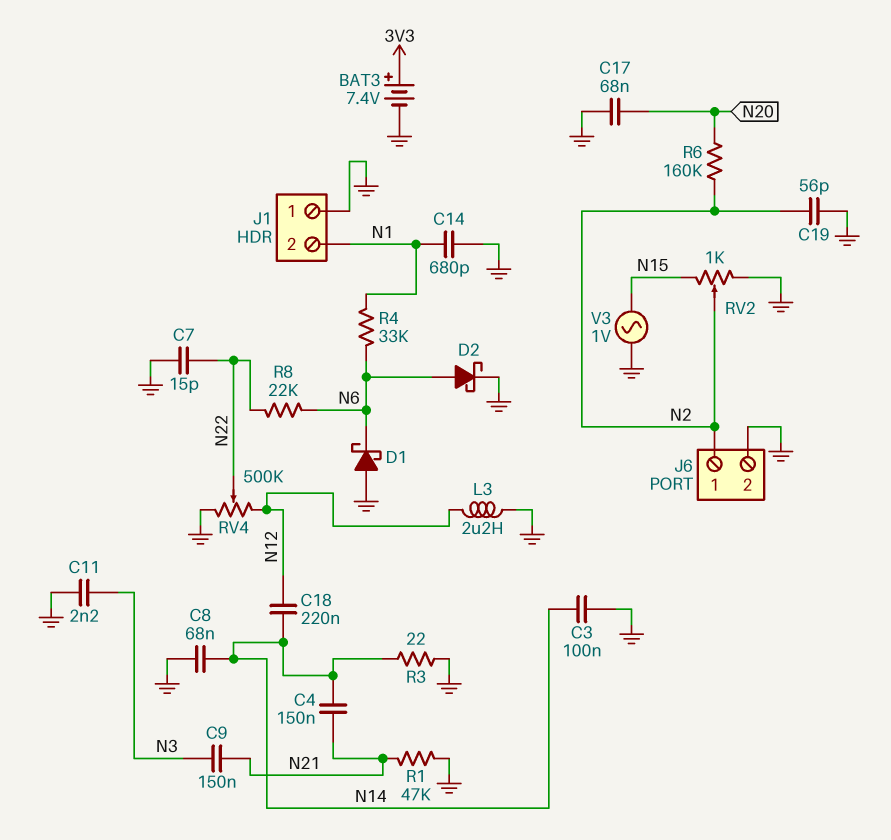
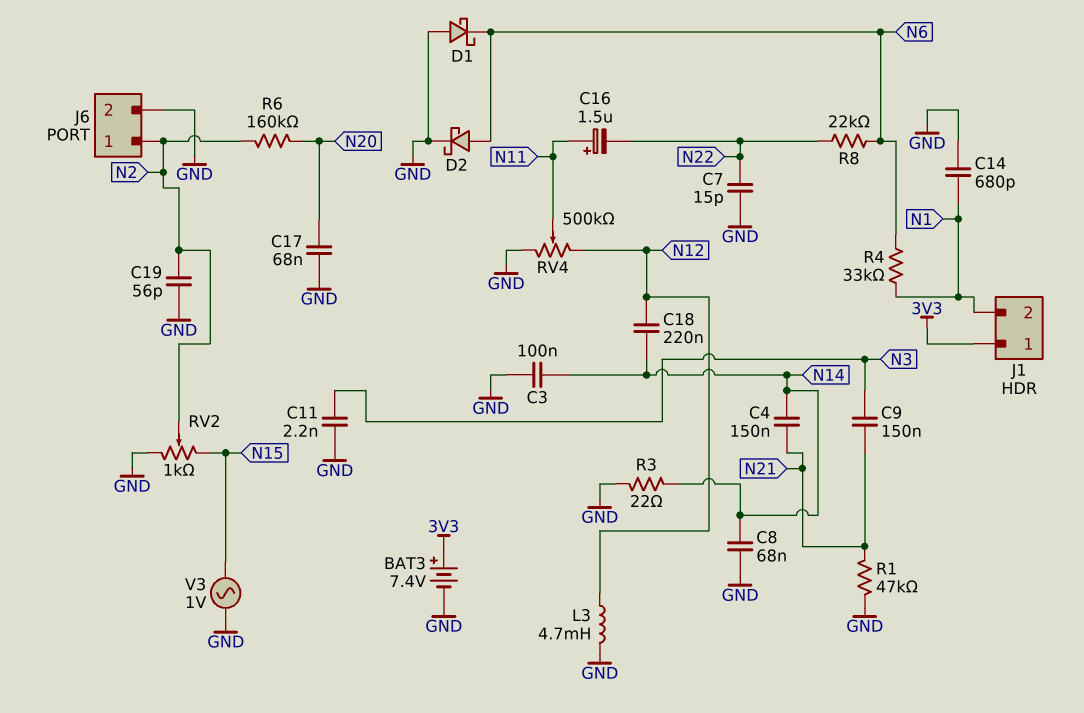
C16: none -> 1.5uF (plus N11, minus N22)
J1 pin 1: GND -> 3V3
L3: 2.2uH (GND, N12) -> 4.7mH (GND, N12)
RV4: 500k (GND, N12, wiper N22) -> 500k (GND, N12, wiper N11)

